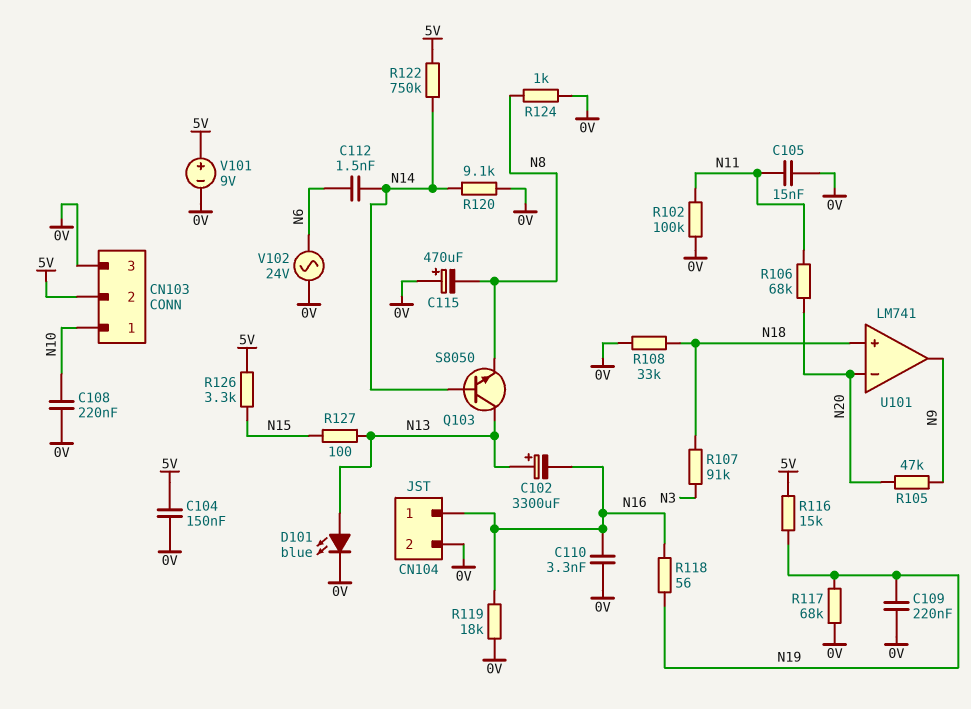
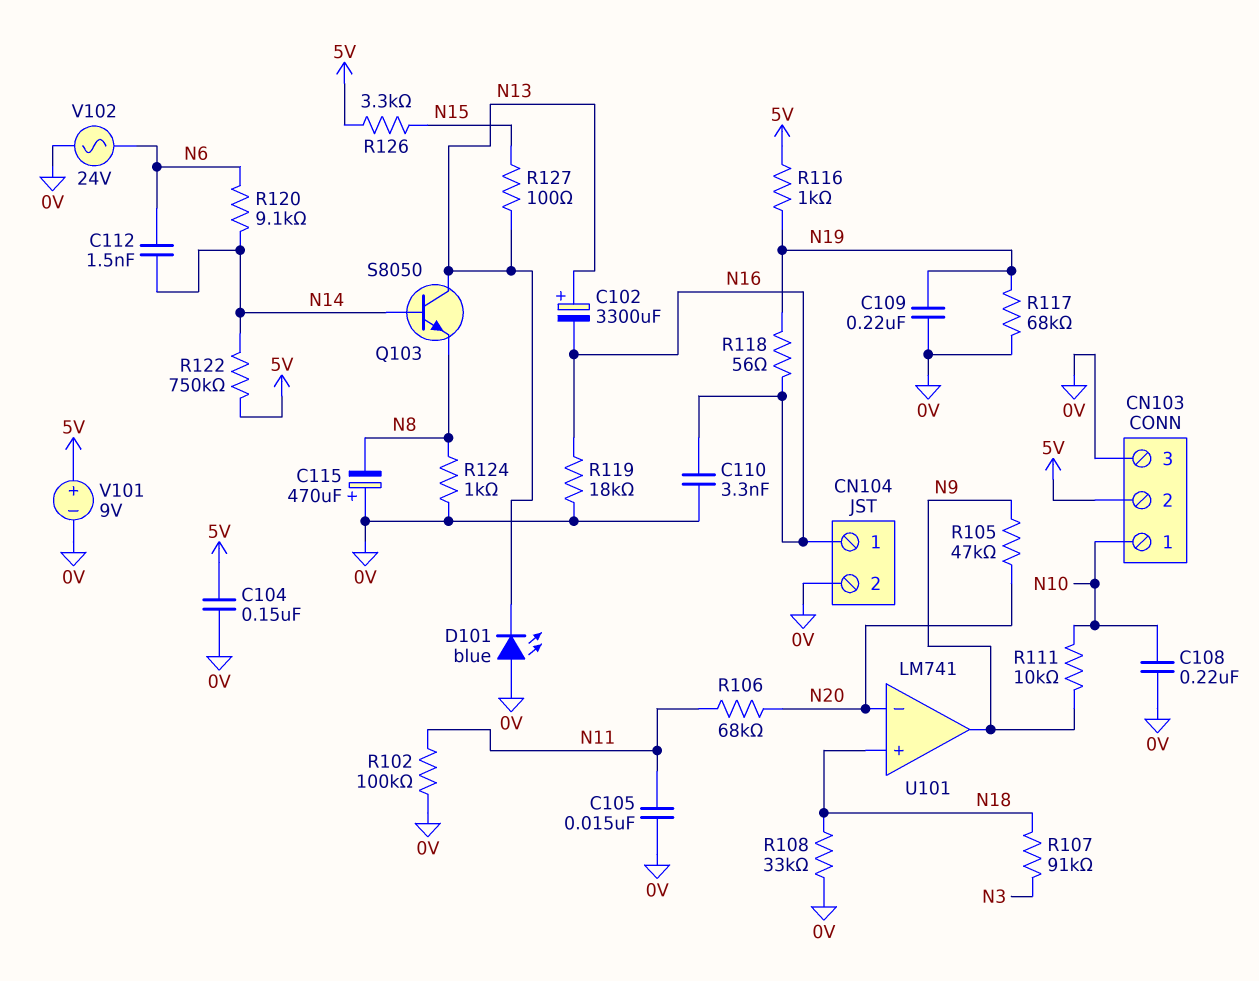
D101: LED blue (A N13, K 0V) -> LED blue (A 0V, K N13)
R111: none -> 10k (N9, N10)
R116: 15k (5V, N19) -> 1k (5V, N19)
R120: 9.1k (0V, N14) -> 9.1k (N6, N14)

